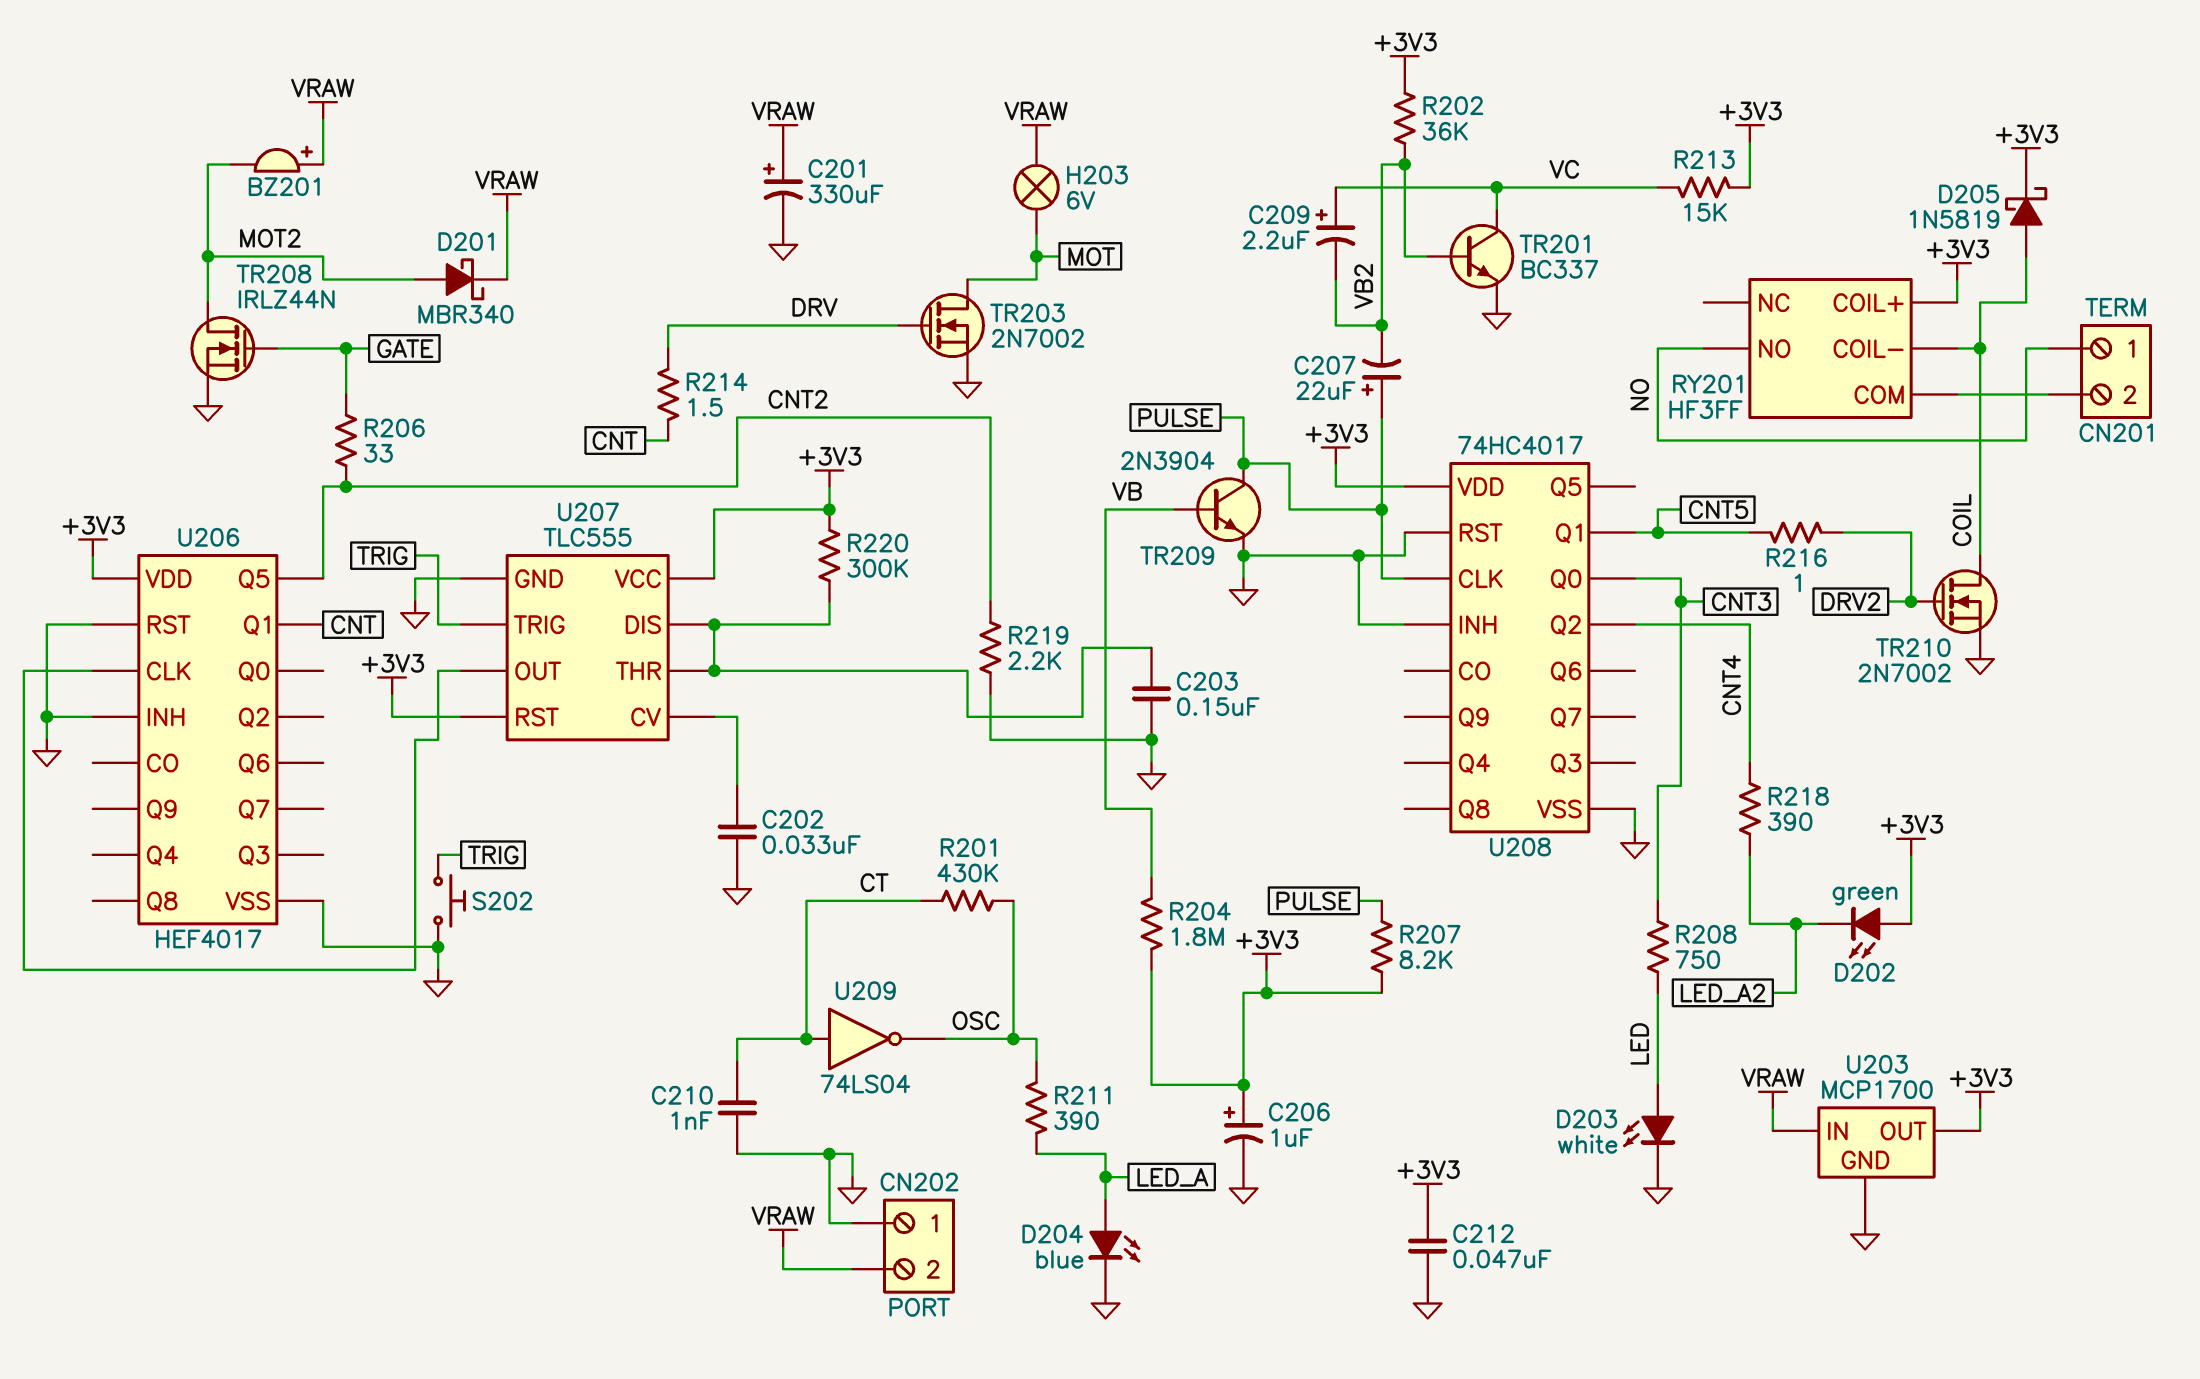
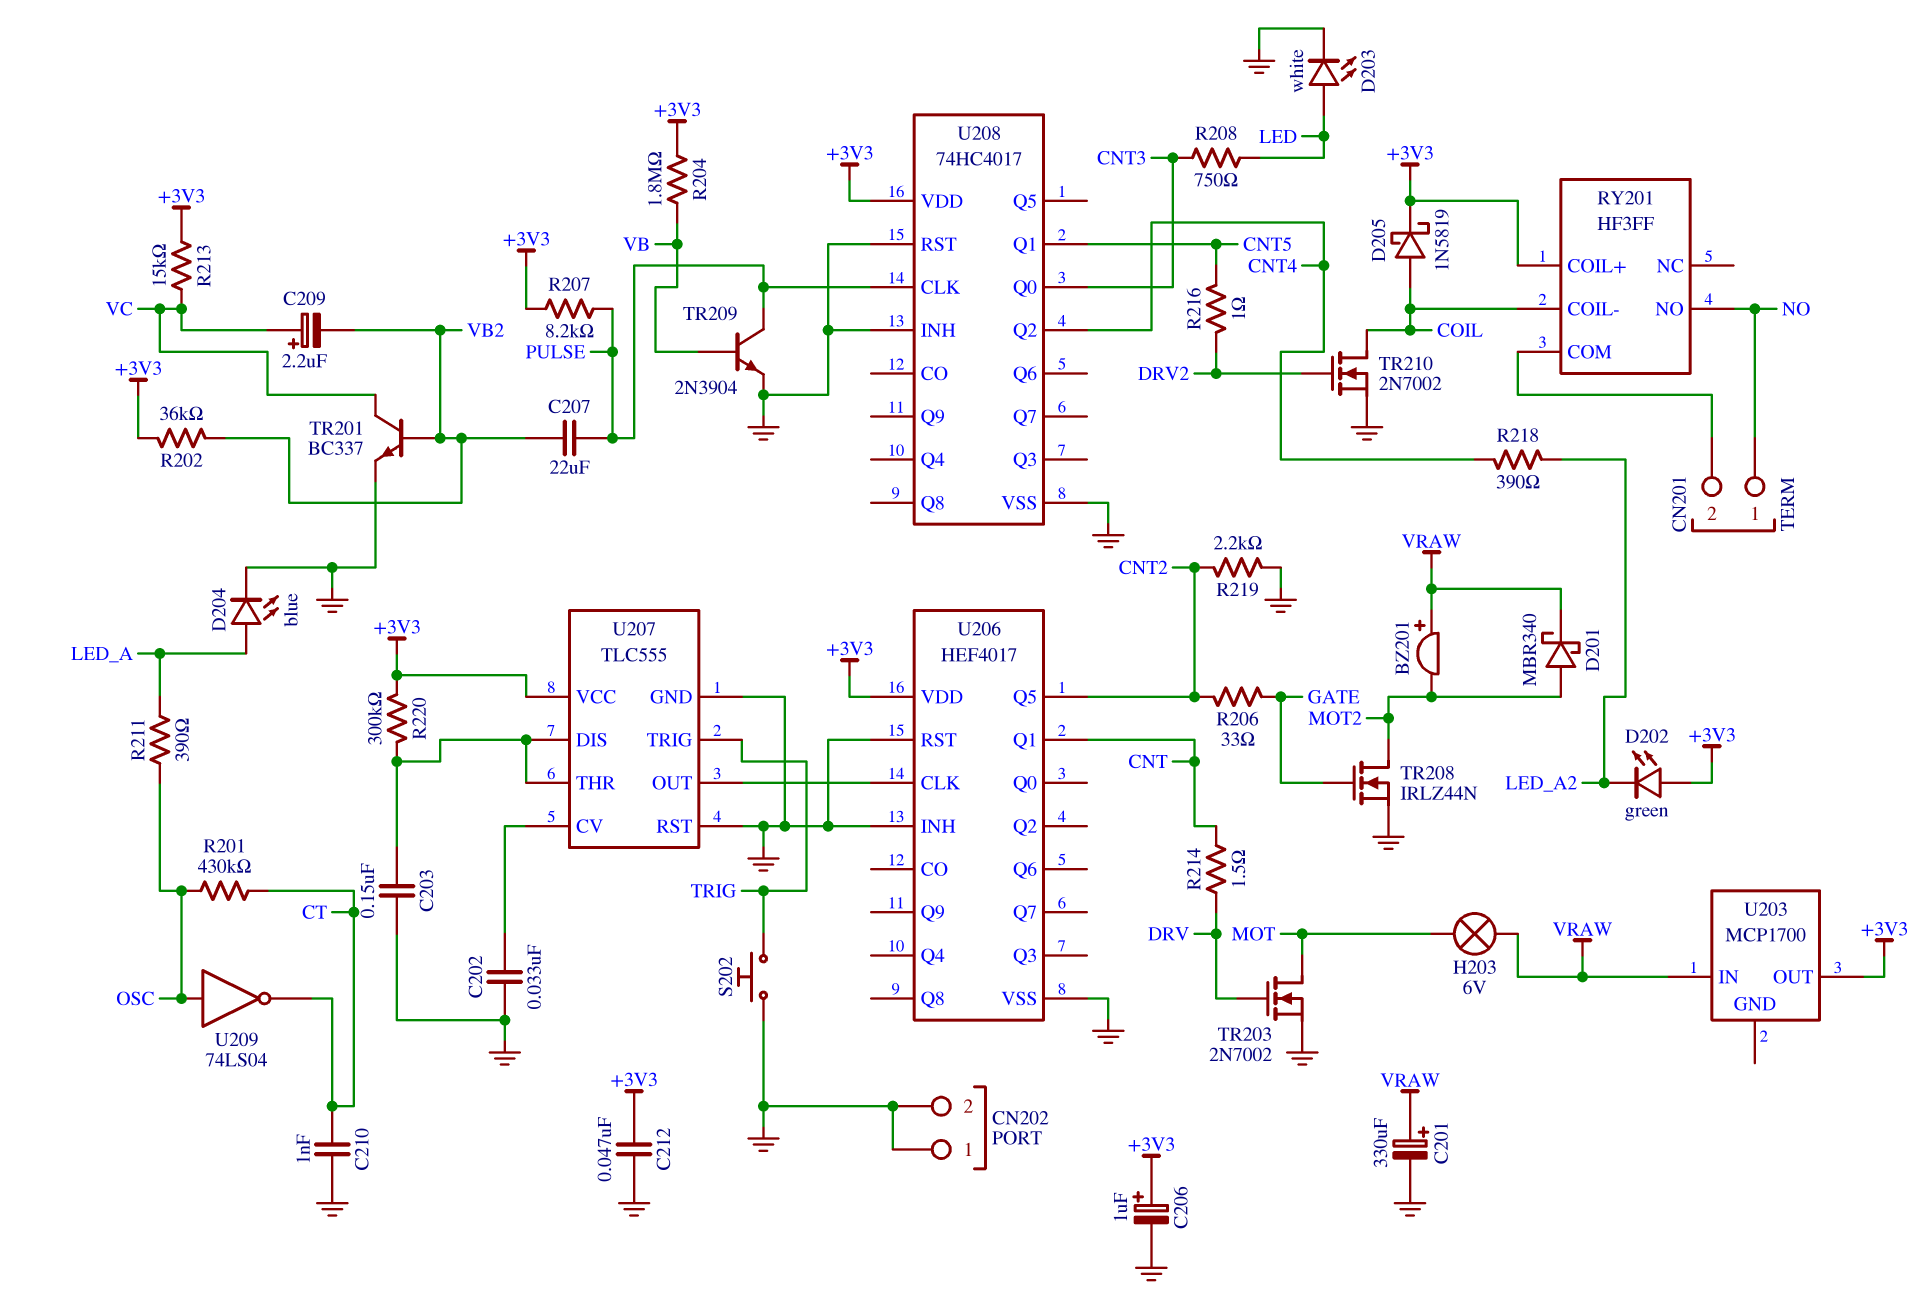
C207: 22uF (plus PULSE, minus VB2) -> 22uF (PULSE, VB2)
CN202 pin 2: VRAW -> GND
U203 pin GND: GND -> none
U207 pin RST: +3V3 -> GND
U209: NOT 74LS04 (in CT, out OSC) -> NOT 74LS04 (in OSC, out CT)

